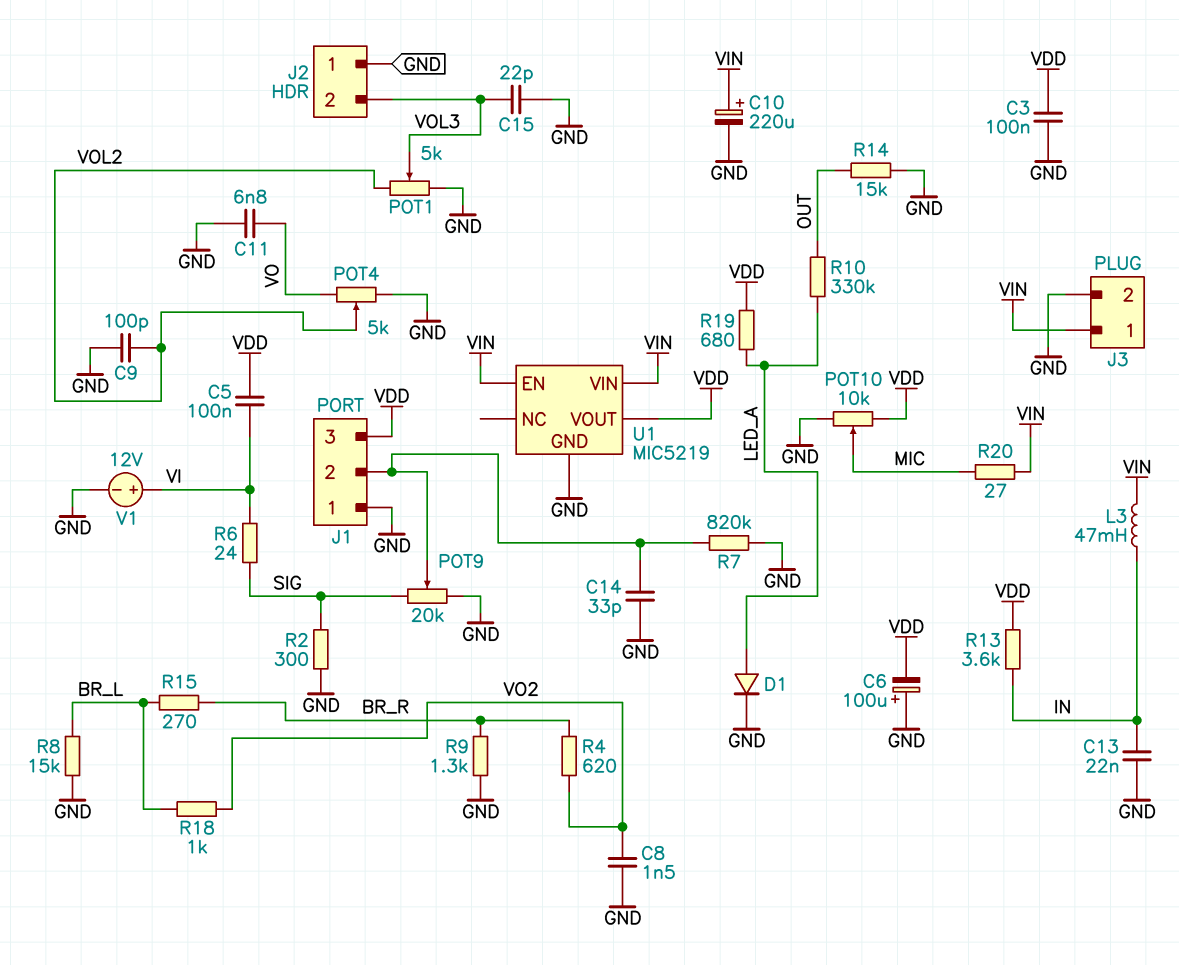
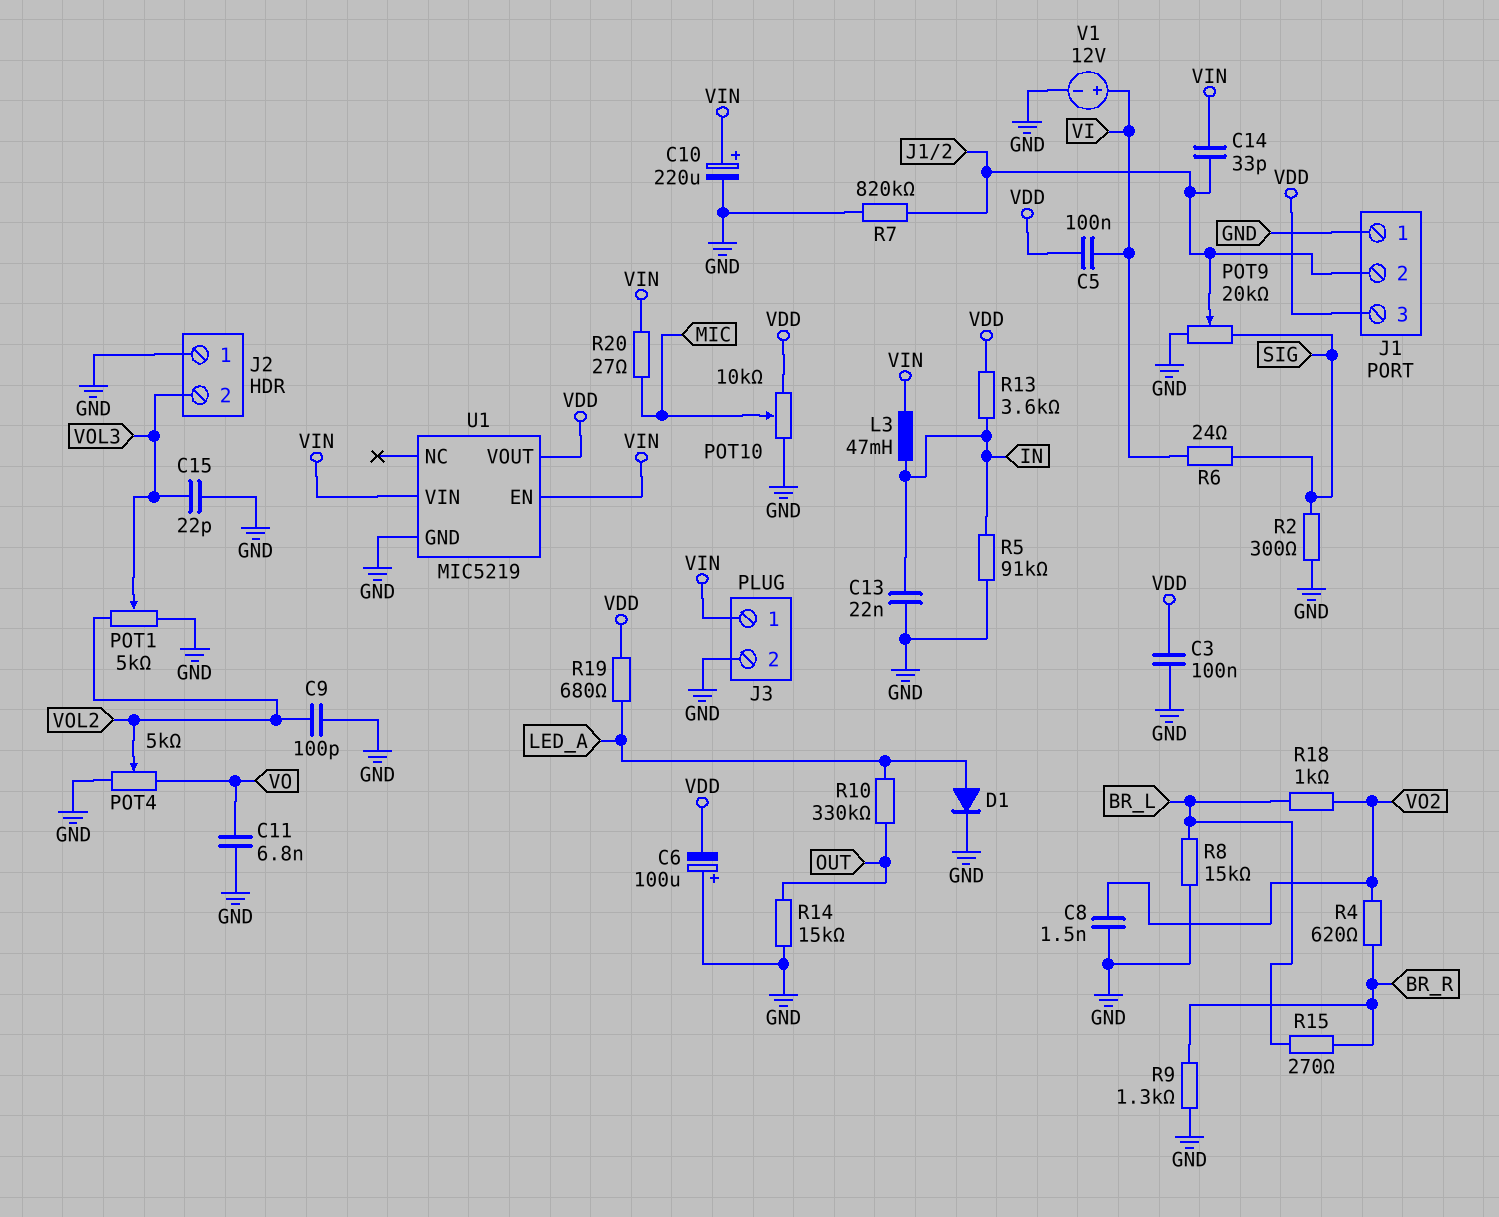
C14: 33pF (GND, J1/2) -> 33pF (J1/2, VIN)
R5: none -> 91k (GND, IN)

